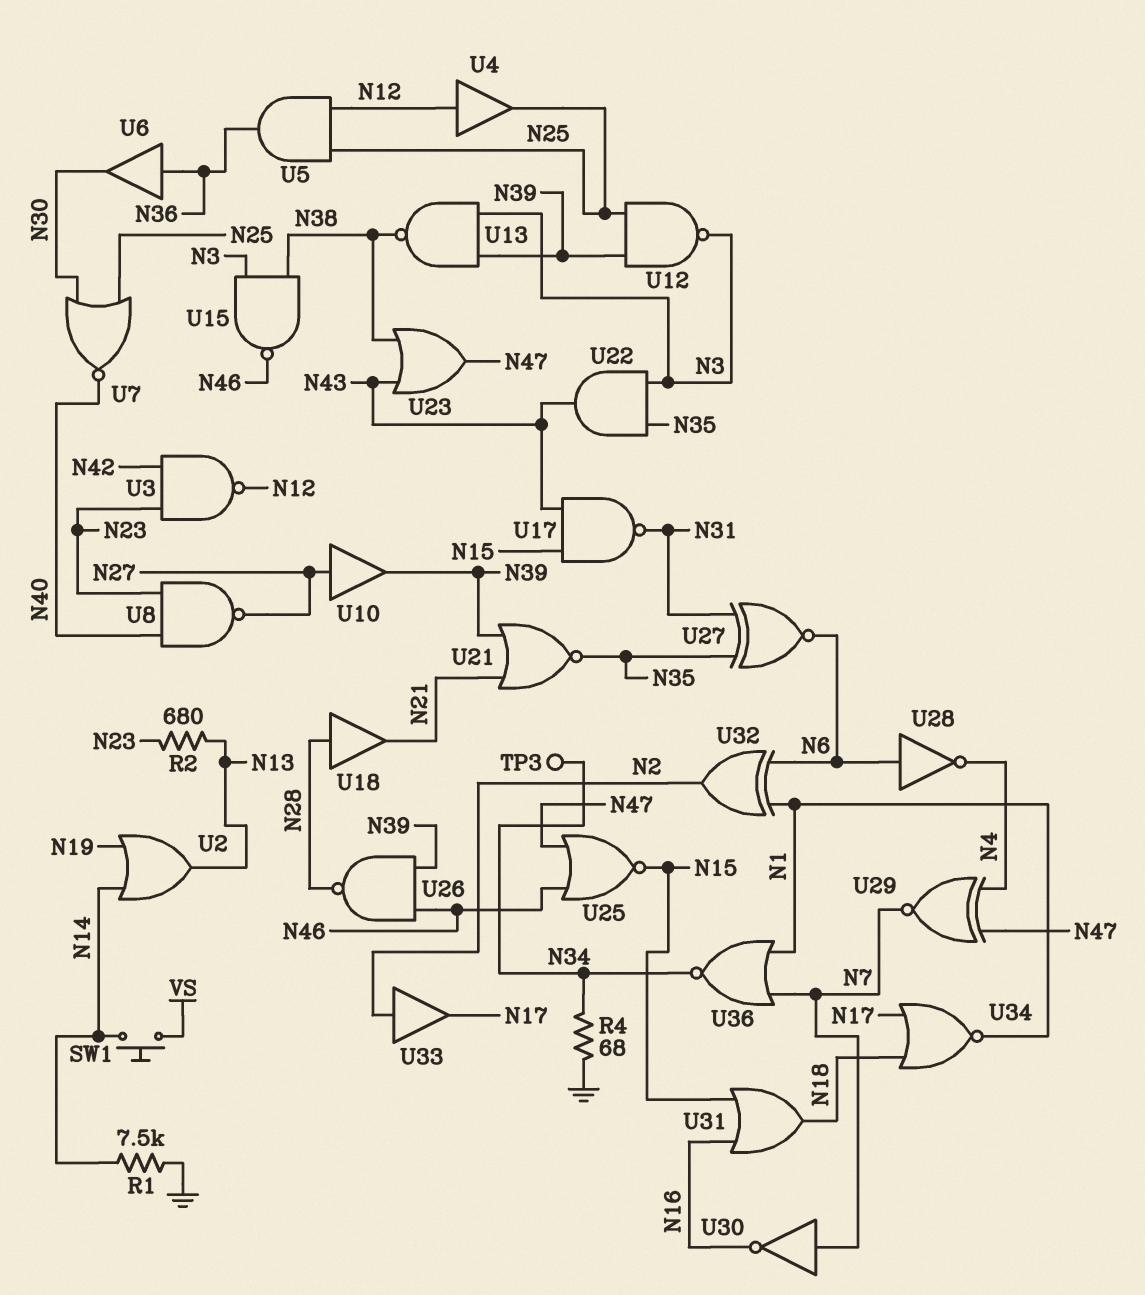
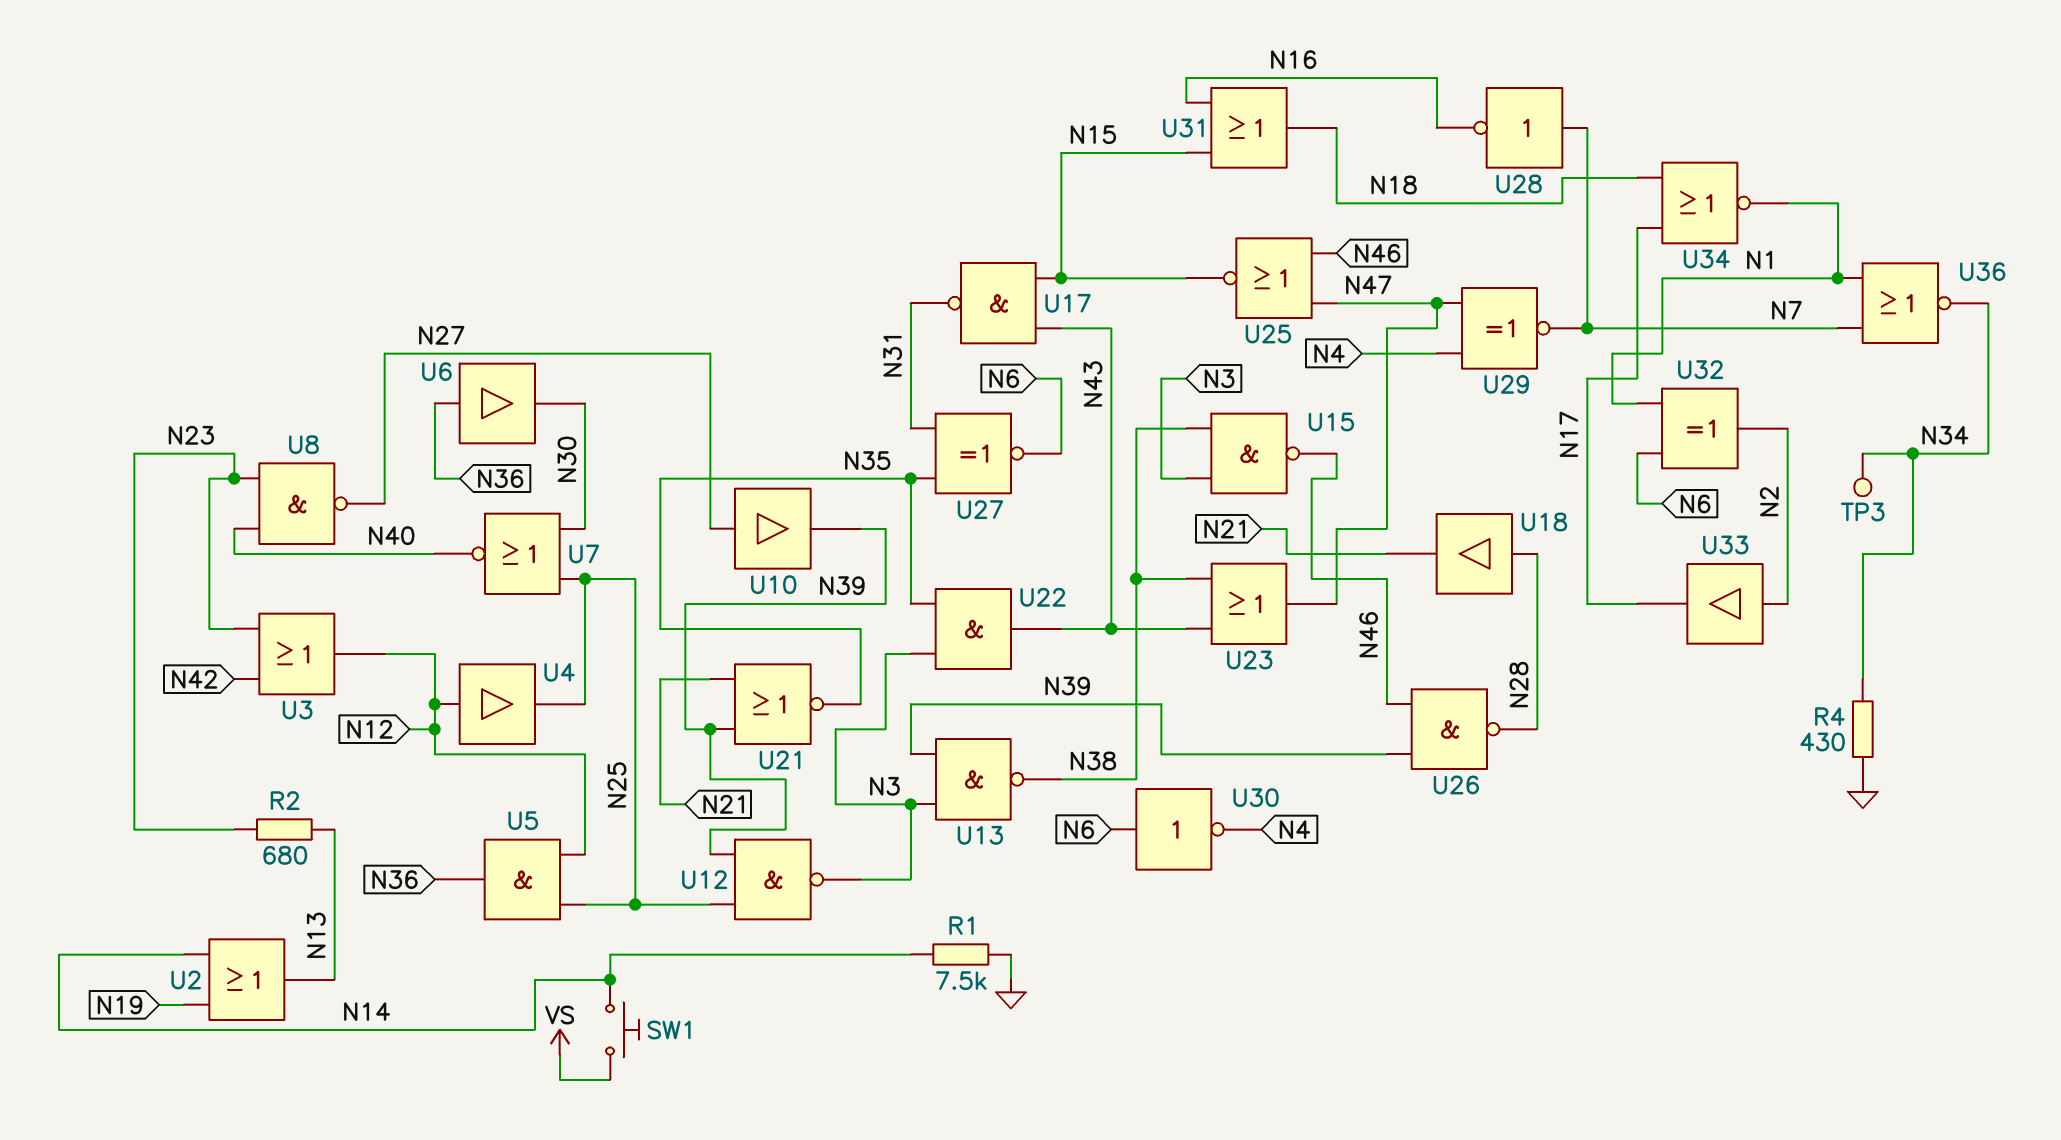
R4: 68 (GND, N34) -> 430 (GND, N34)
U3: NAND (in N23, in N42, out N12) -> OR (in N23, in N42, out N12)
U28: NOT (in N6, out N4) -> NOT (in N7, out N16)
U30: NOT (in N7, out N16) -> NOT (in N6, out N4)

